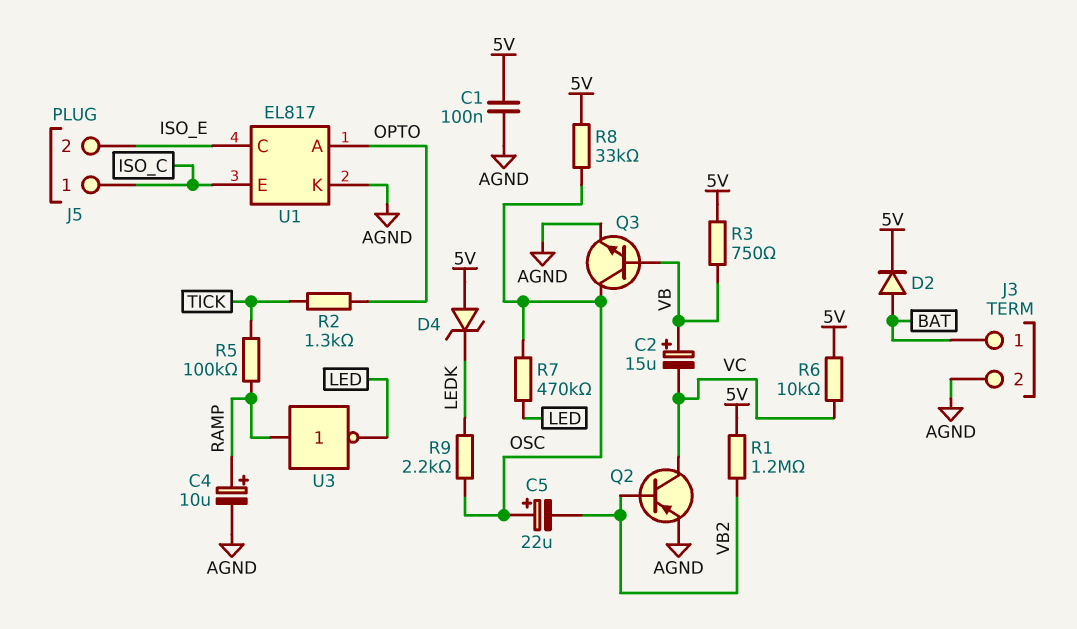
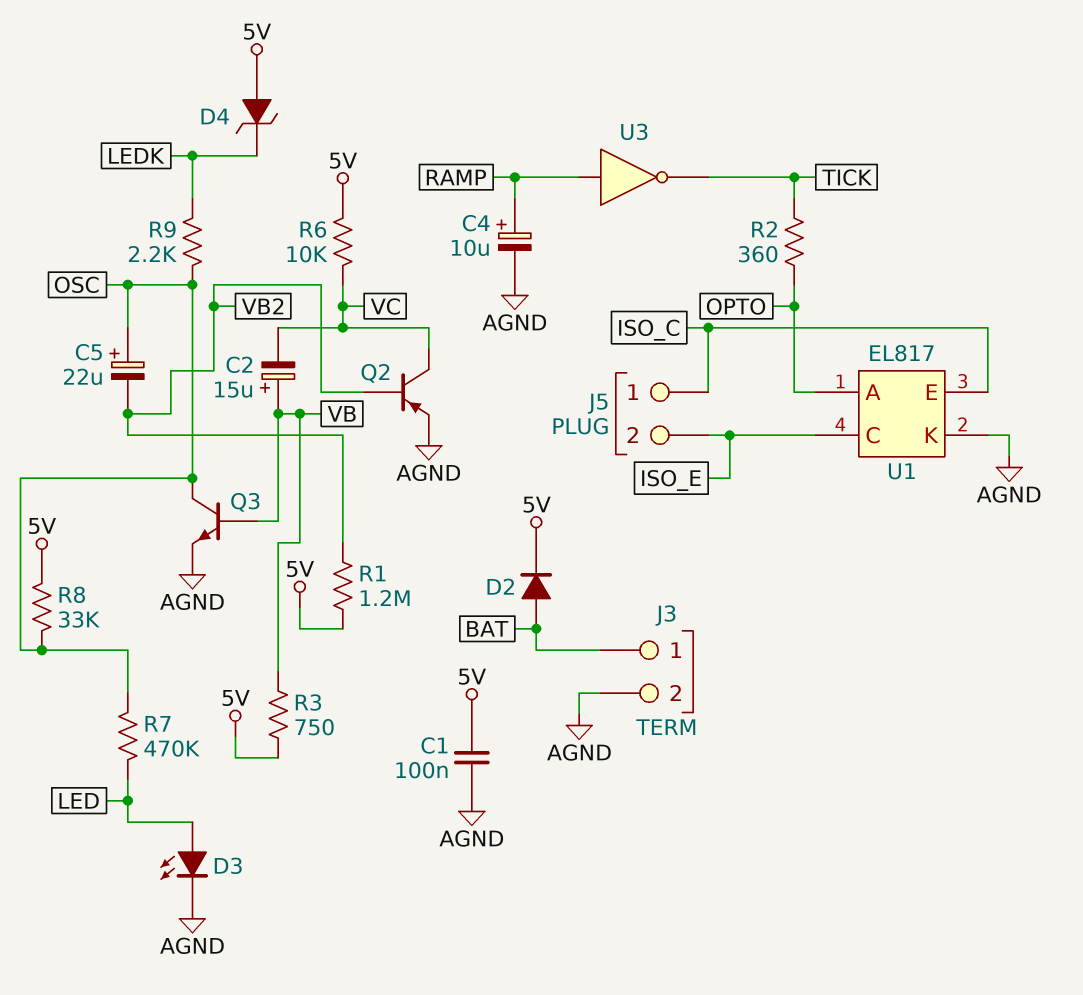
D3: none -> LED (A LED, K AGND)
R2: 1.3k (OPTO, TICK) -> 360 (OPTO, TICK)
R5: 100k (RAMP, TICK) -> none
U3: NOT (in RAMP, out LED) -> NOT (in RAMP, out TICK)

